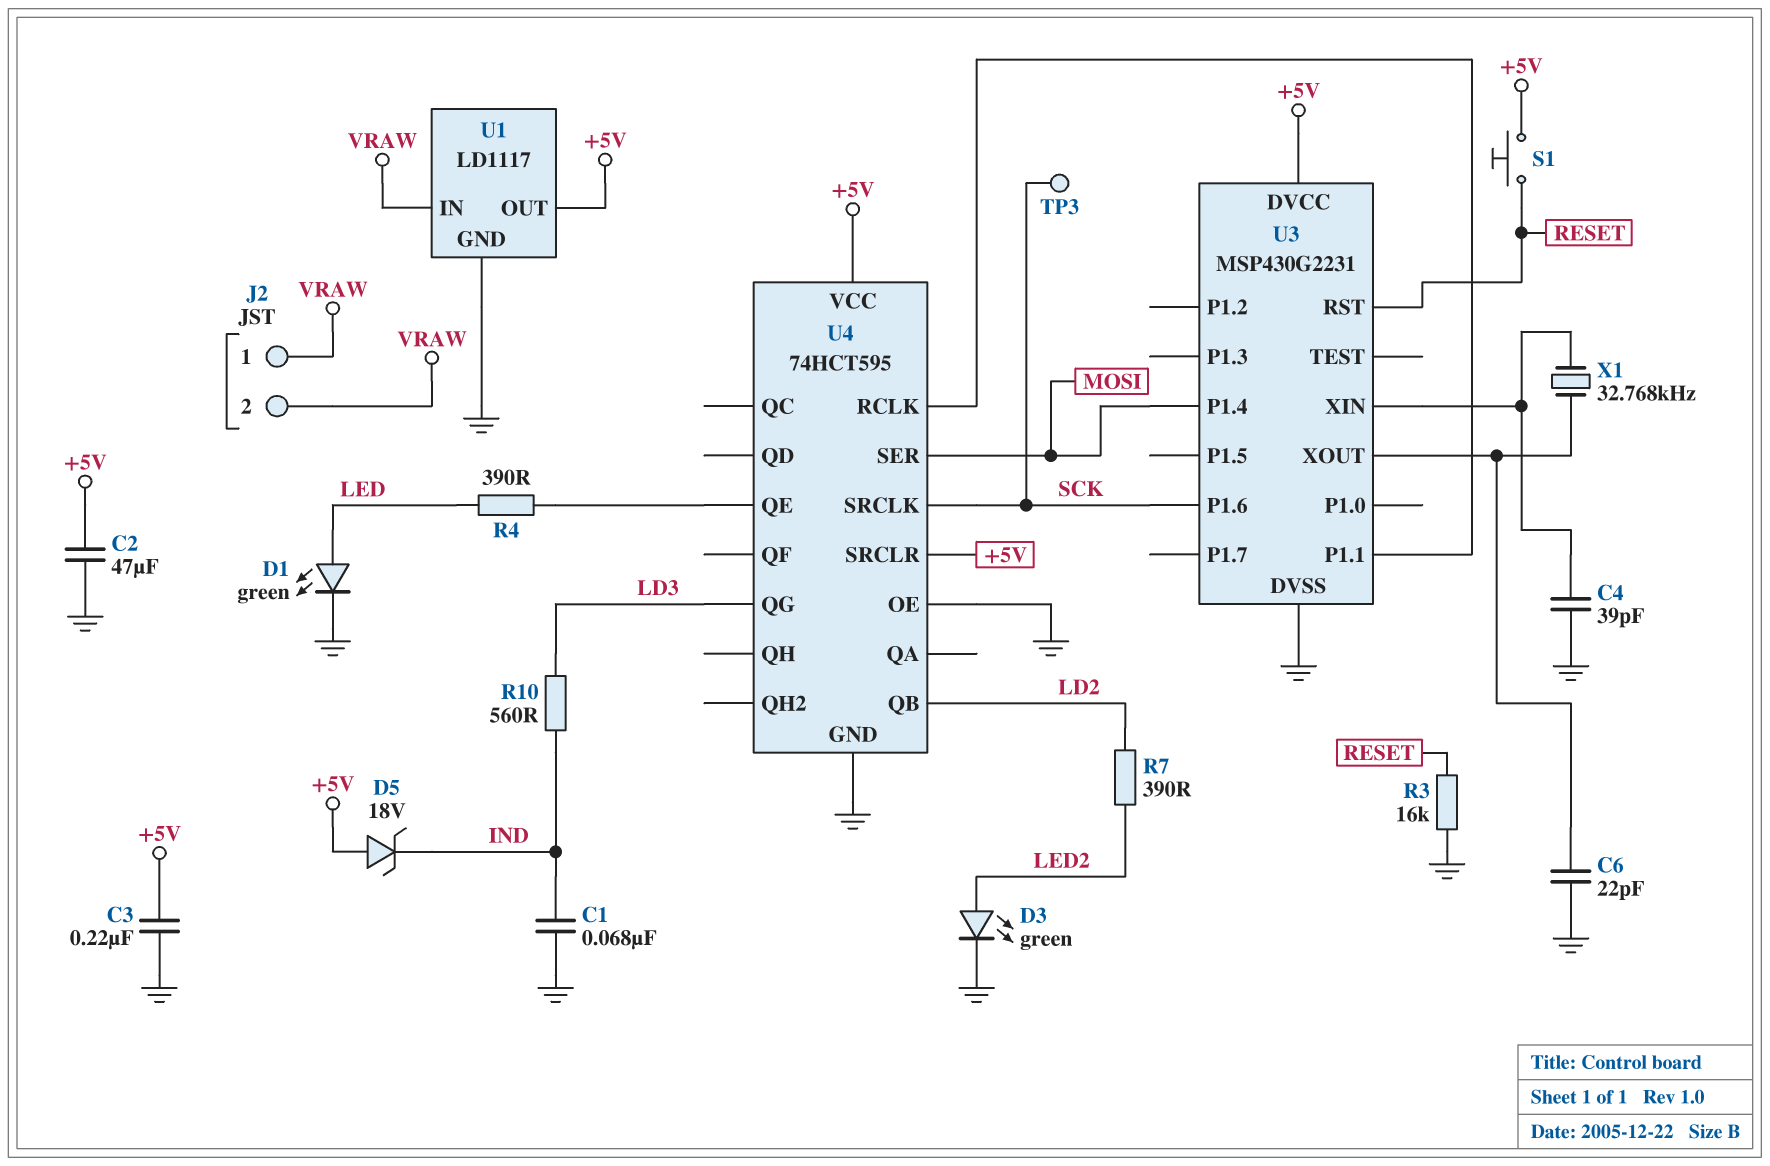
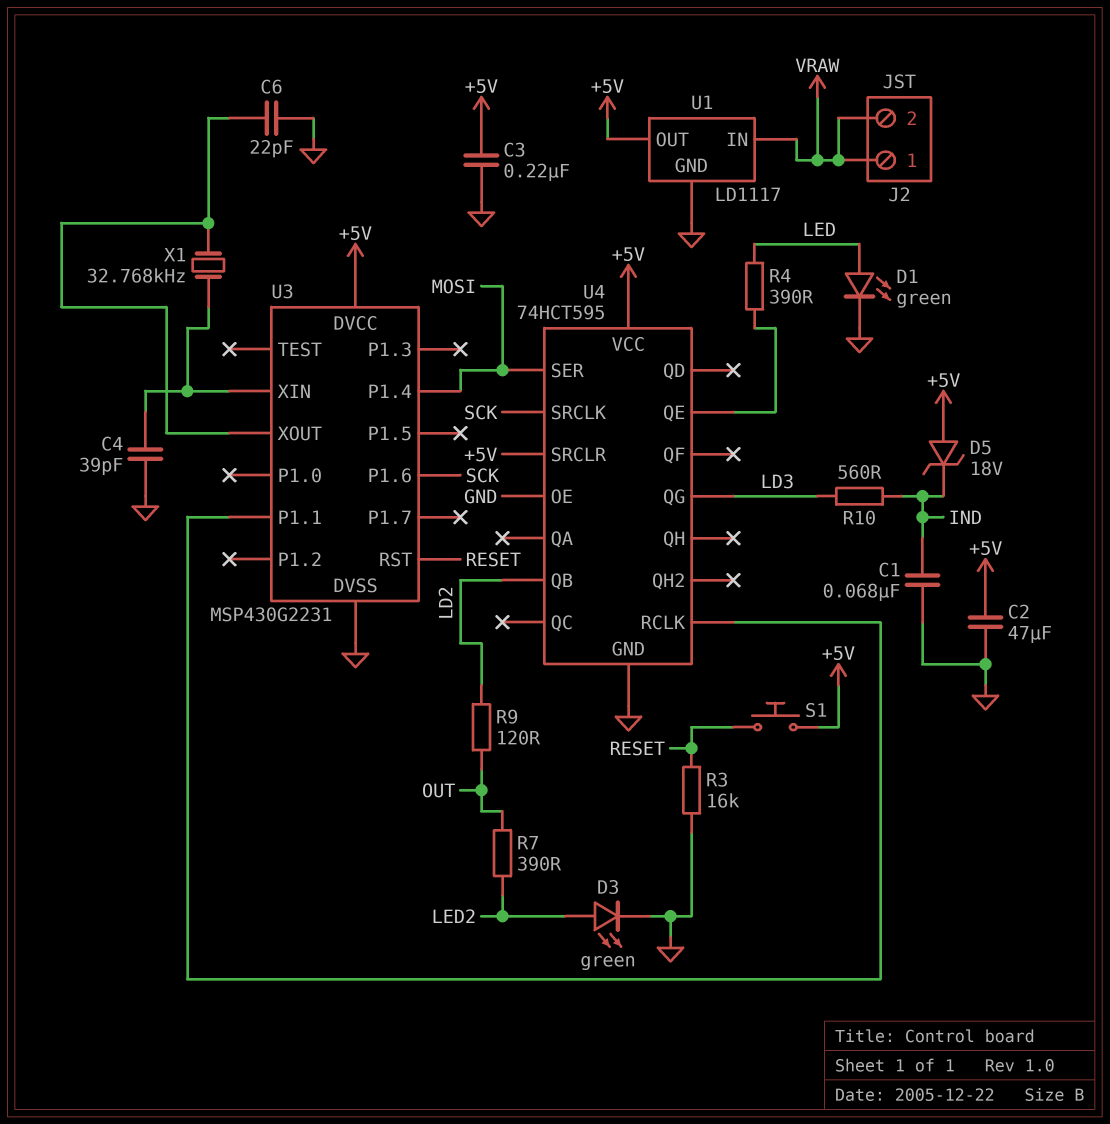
R7: 390 (LD2, LED2) -> 390 (LED2, OUT)
R9: none -> 120 (LD2, OUT)
TP3: test point (SCK) -> none

